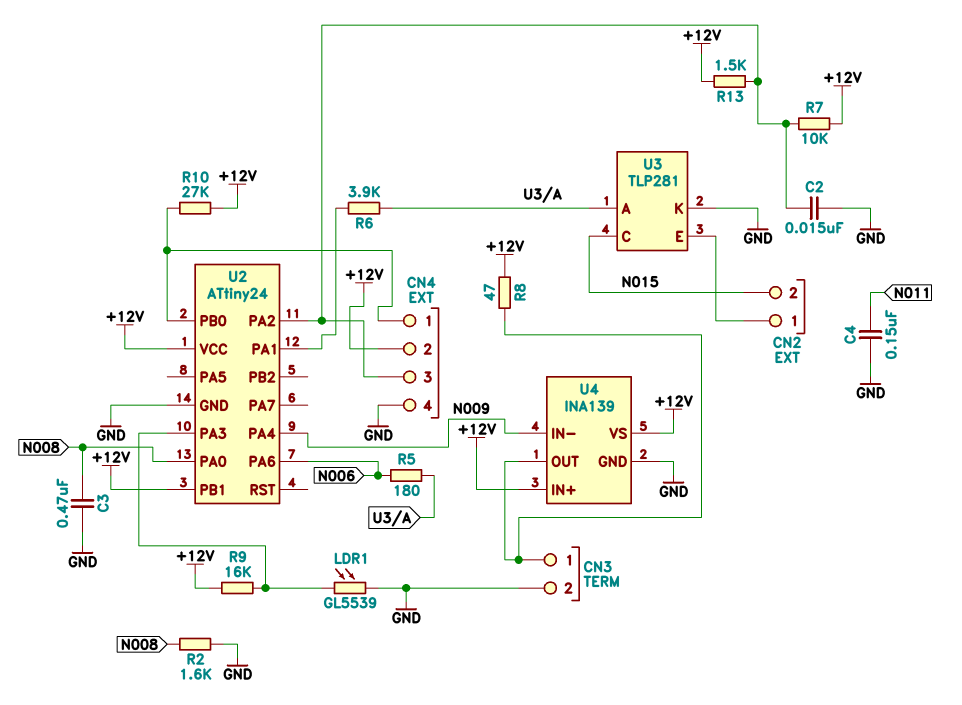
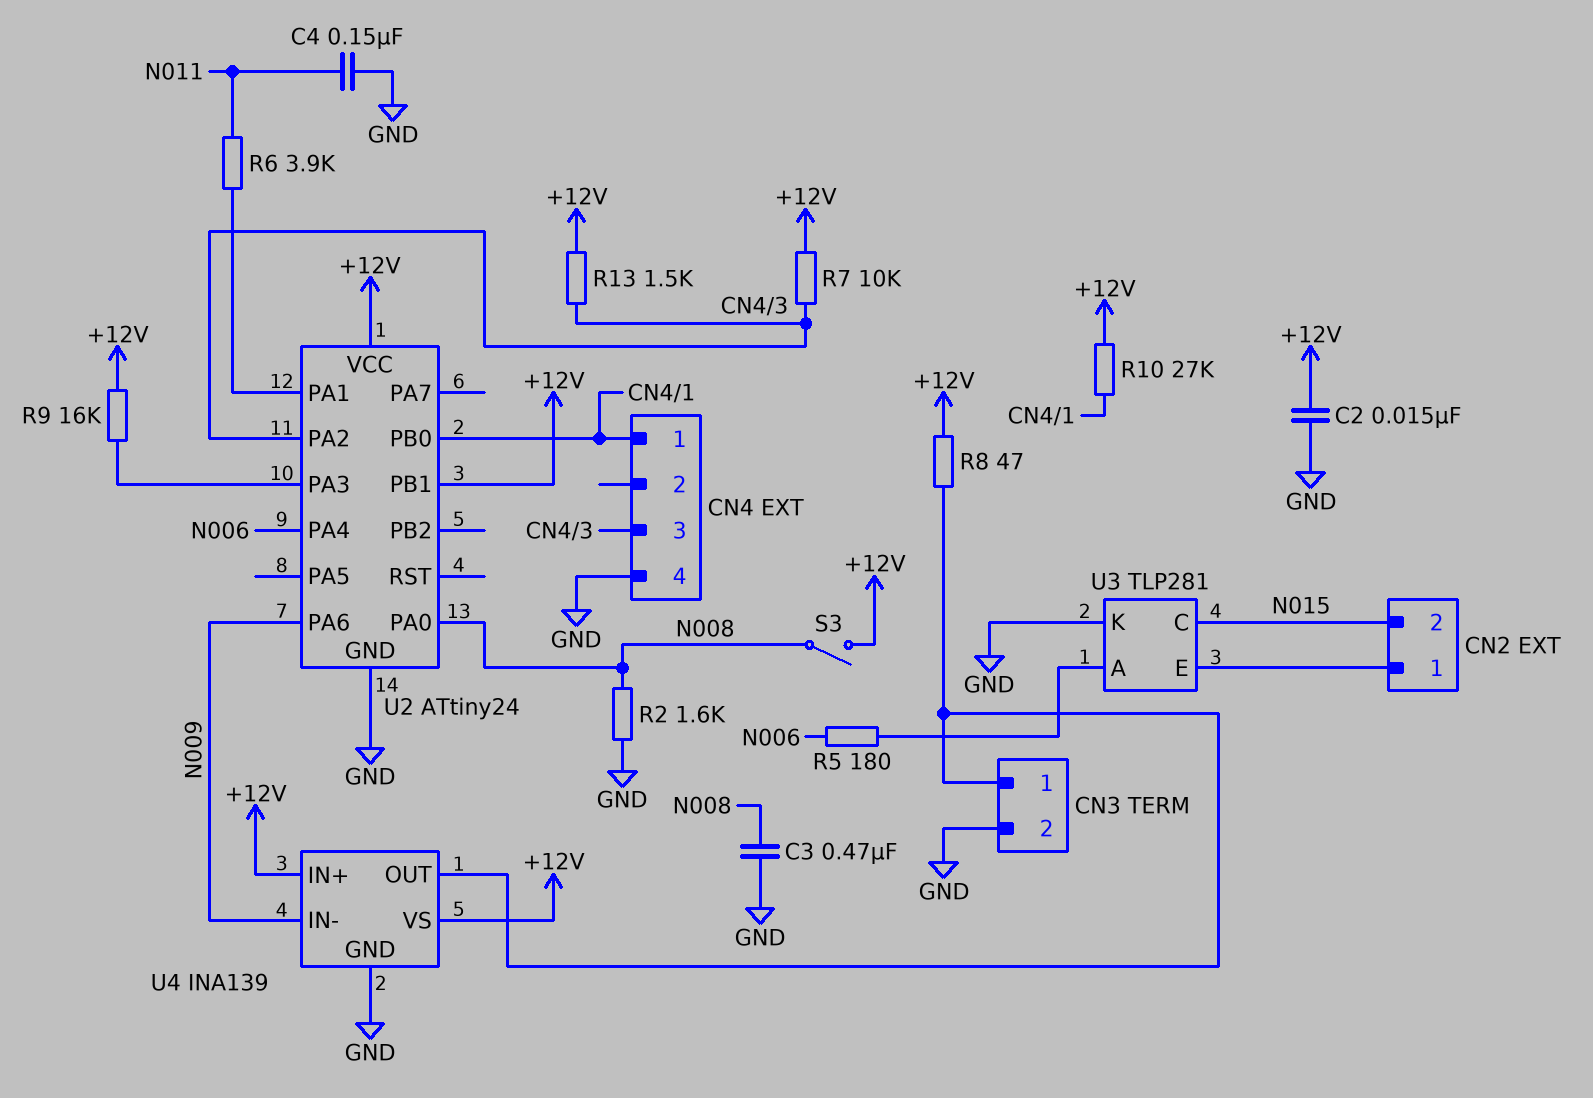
C2: 15nF (CN4/3, GND) -> 15nF (+12V, GND)
CN4 pin 2: +12V -> none
LDR1: GL5539 (GND, U2/PA3) -> none
R6: 3.9k (U2/PA1, U3/A) -> 3.9k (N011, U2/PA1)
S3: none -> switch (+12V, N008)
U2 pin PA4: N009 -> N006
U2 pin PA6: N006 -> N009

